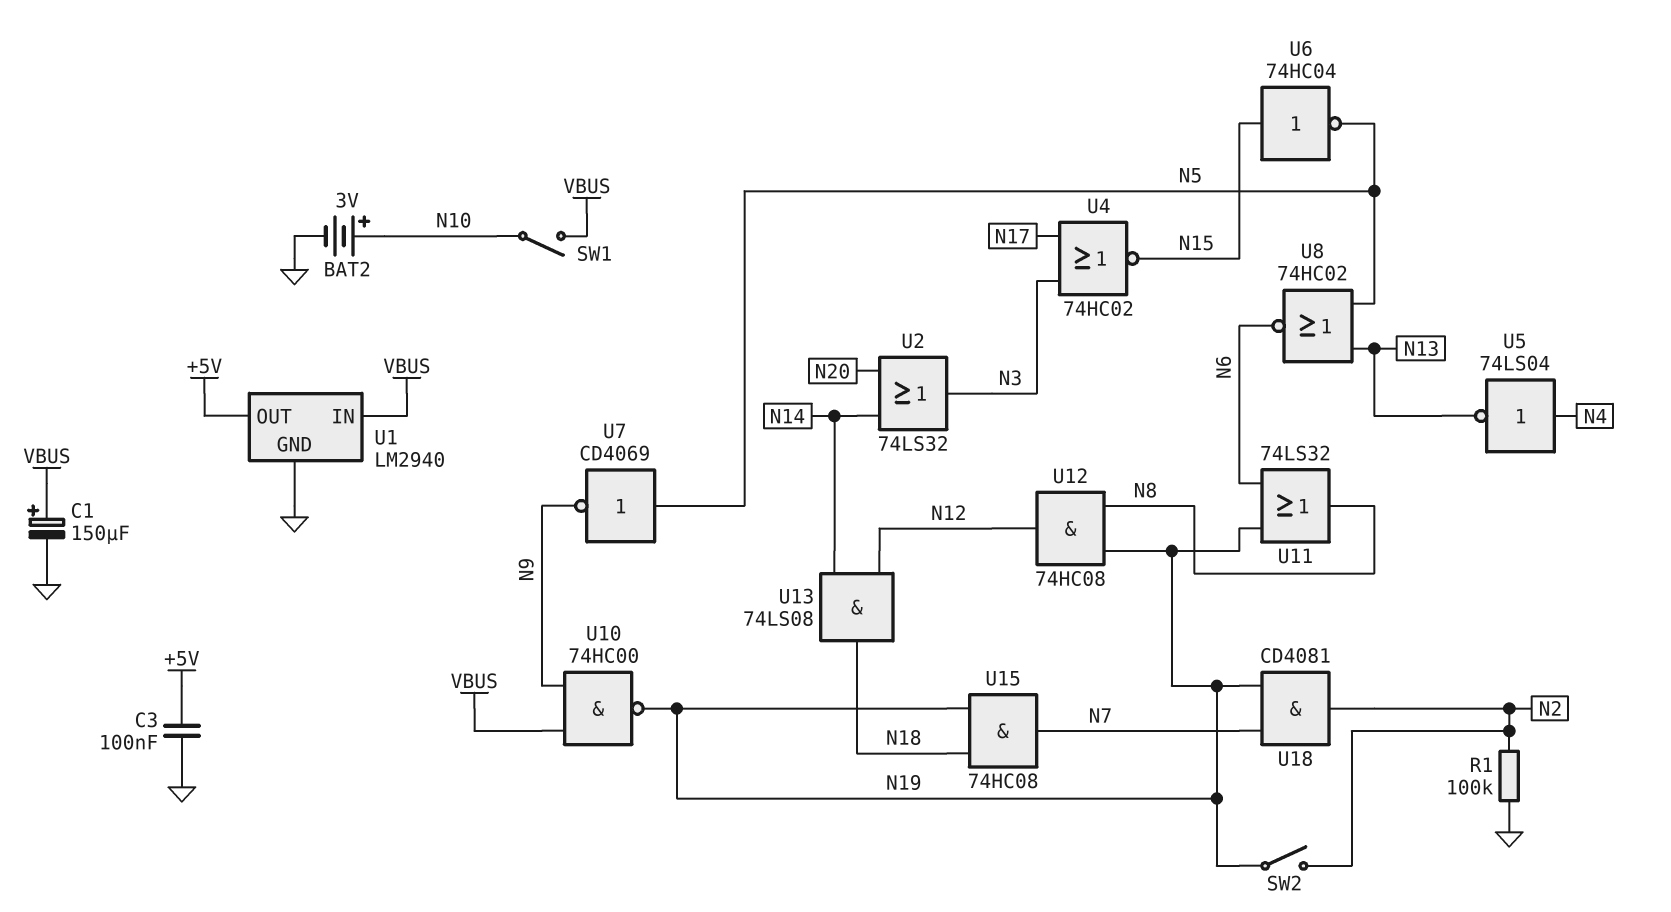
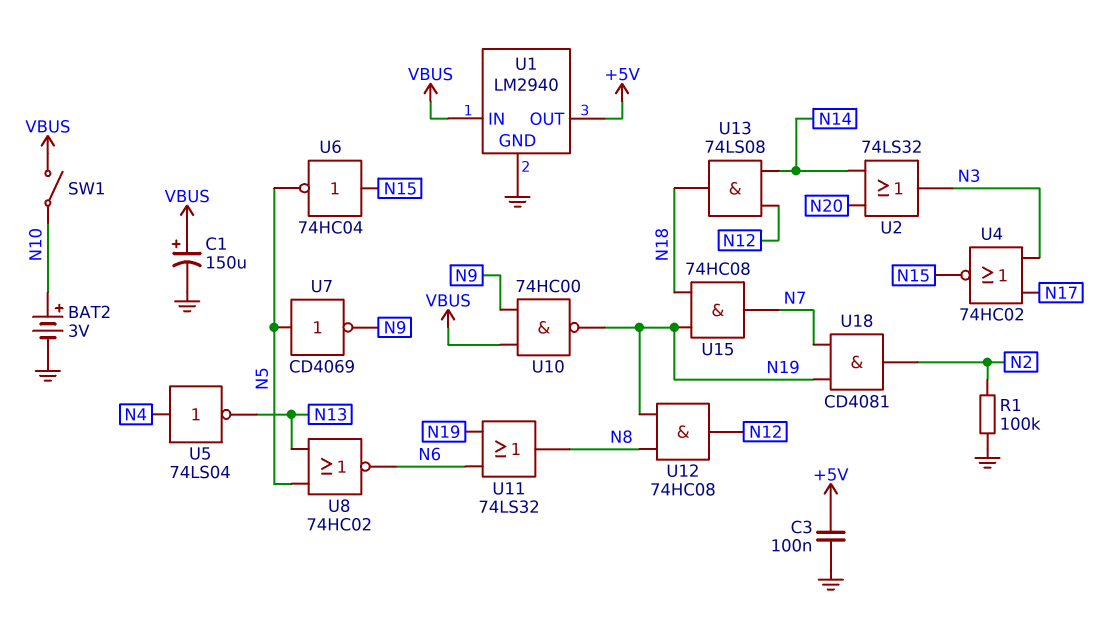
SW2: switch (N2, N19) -> none

